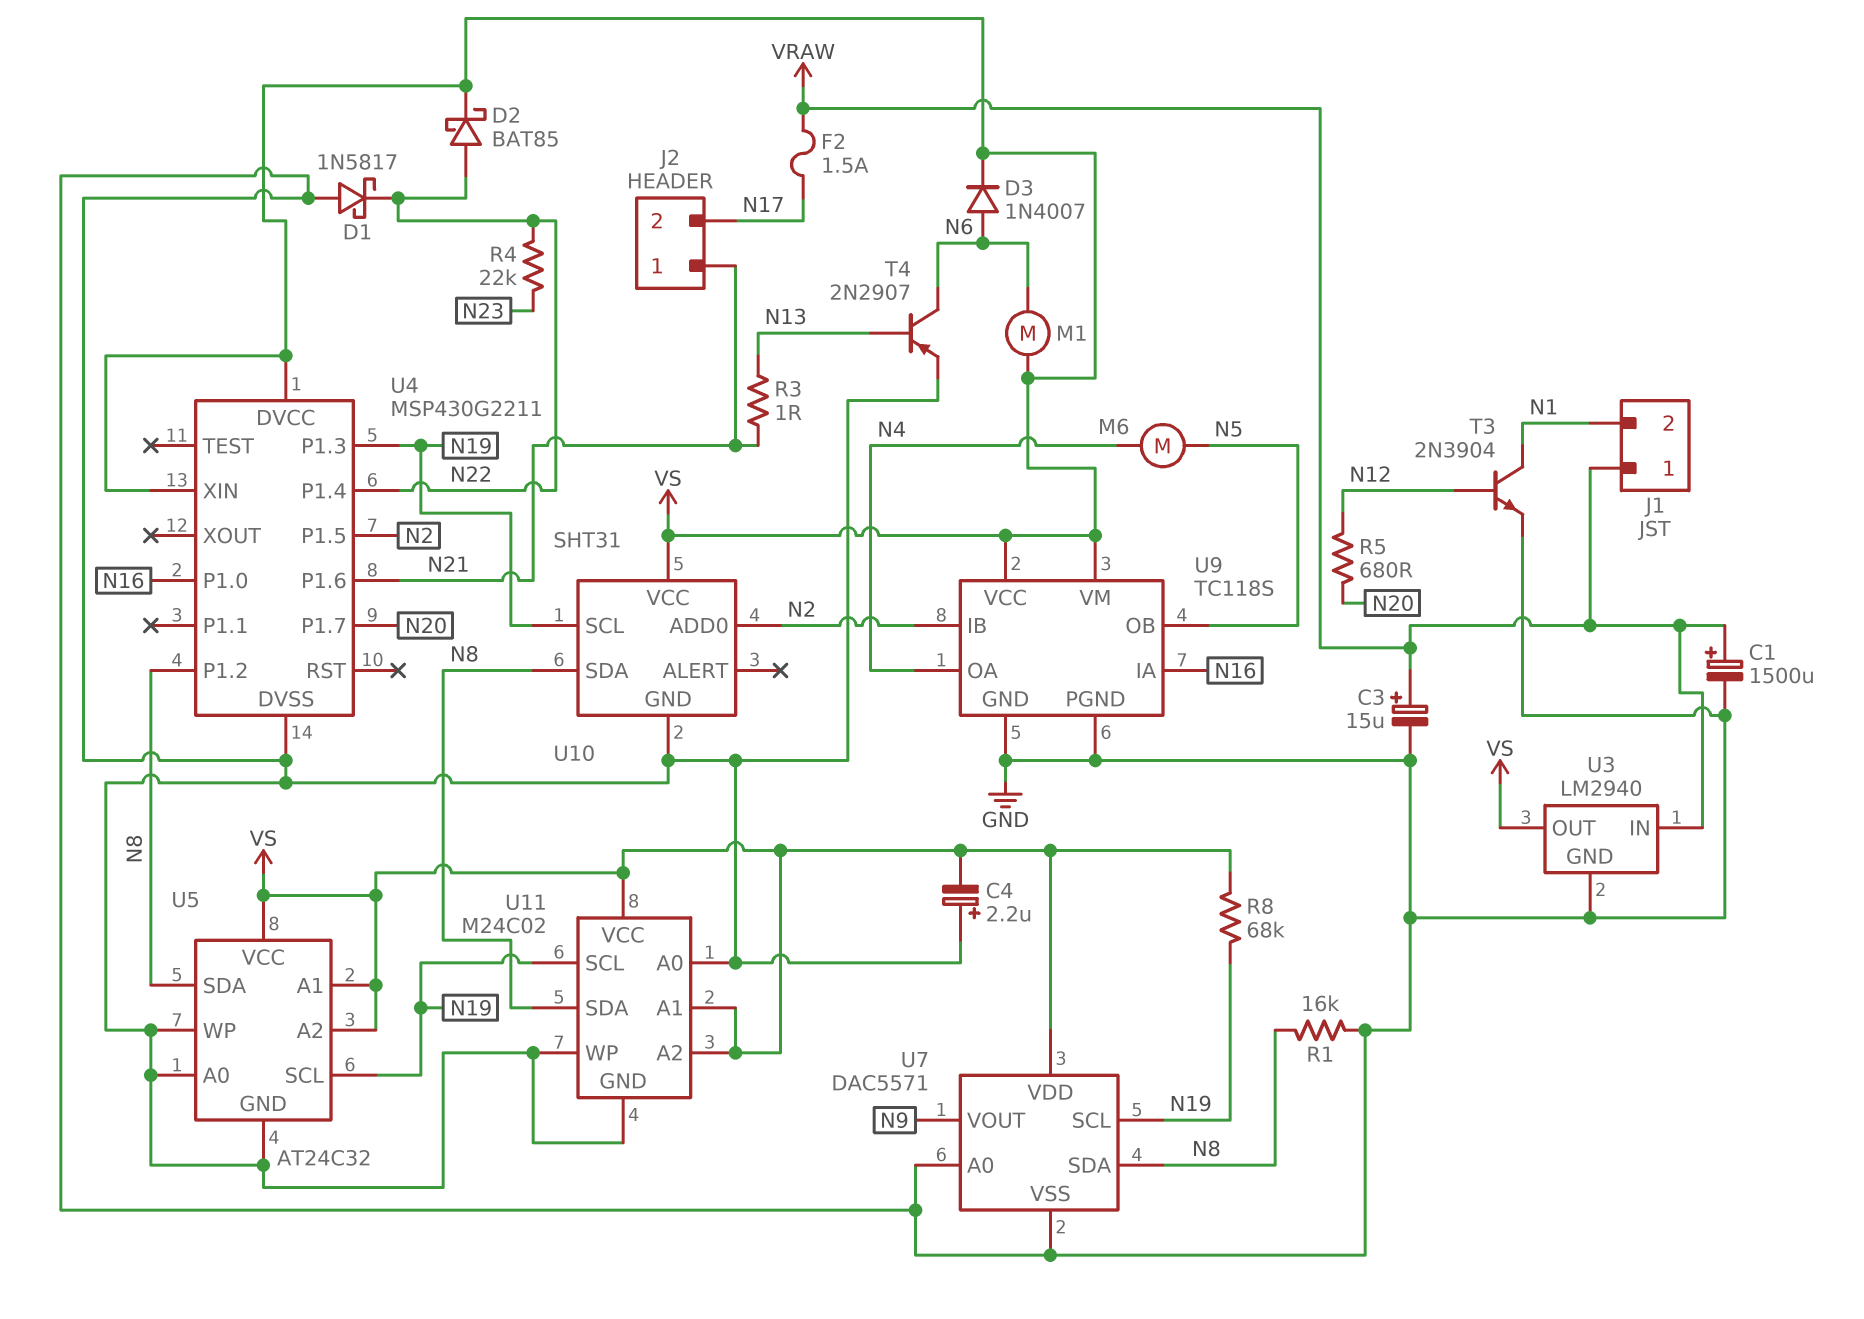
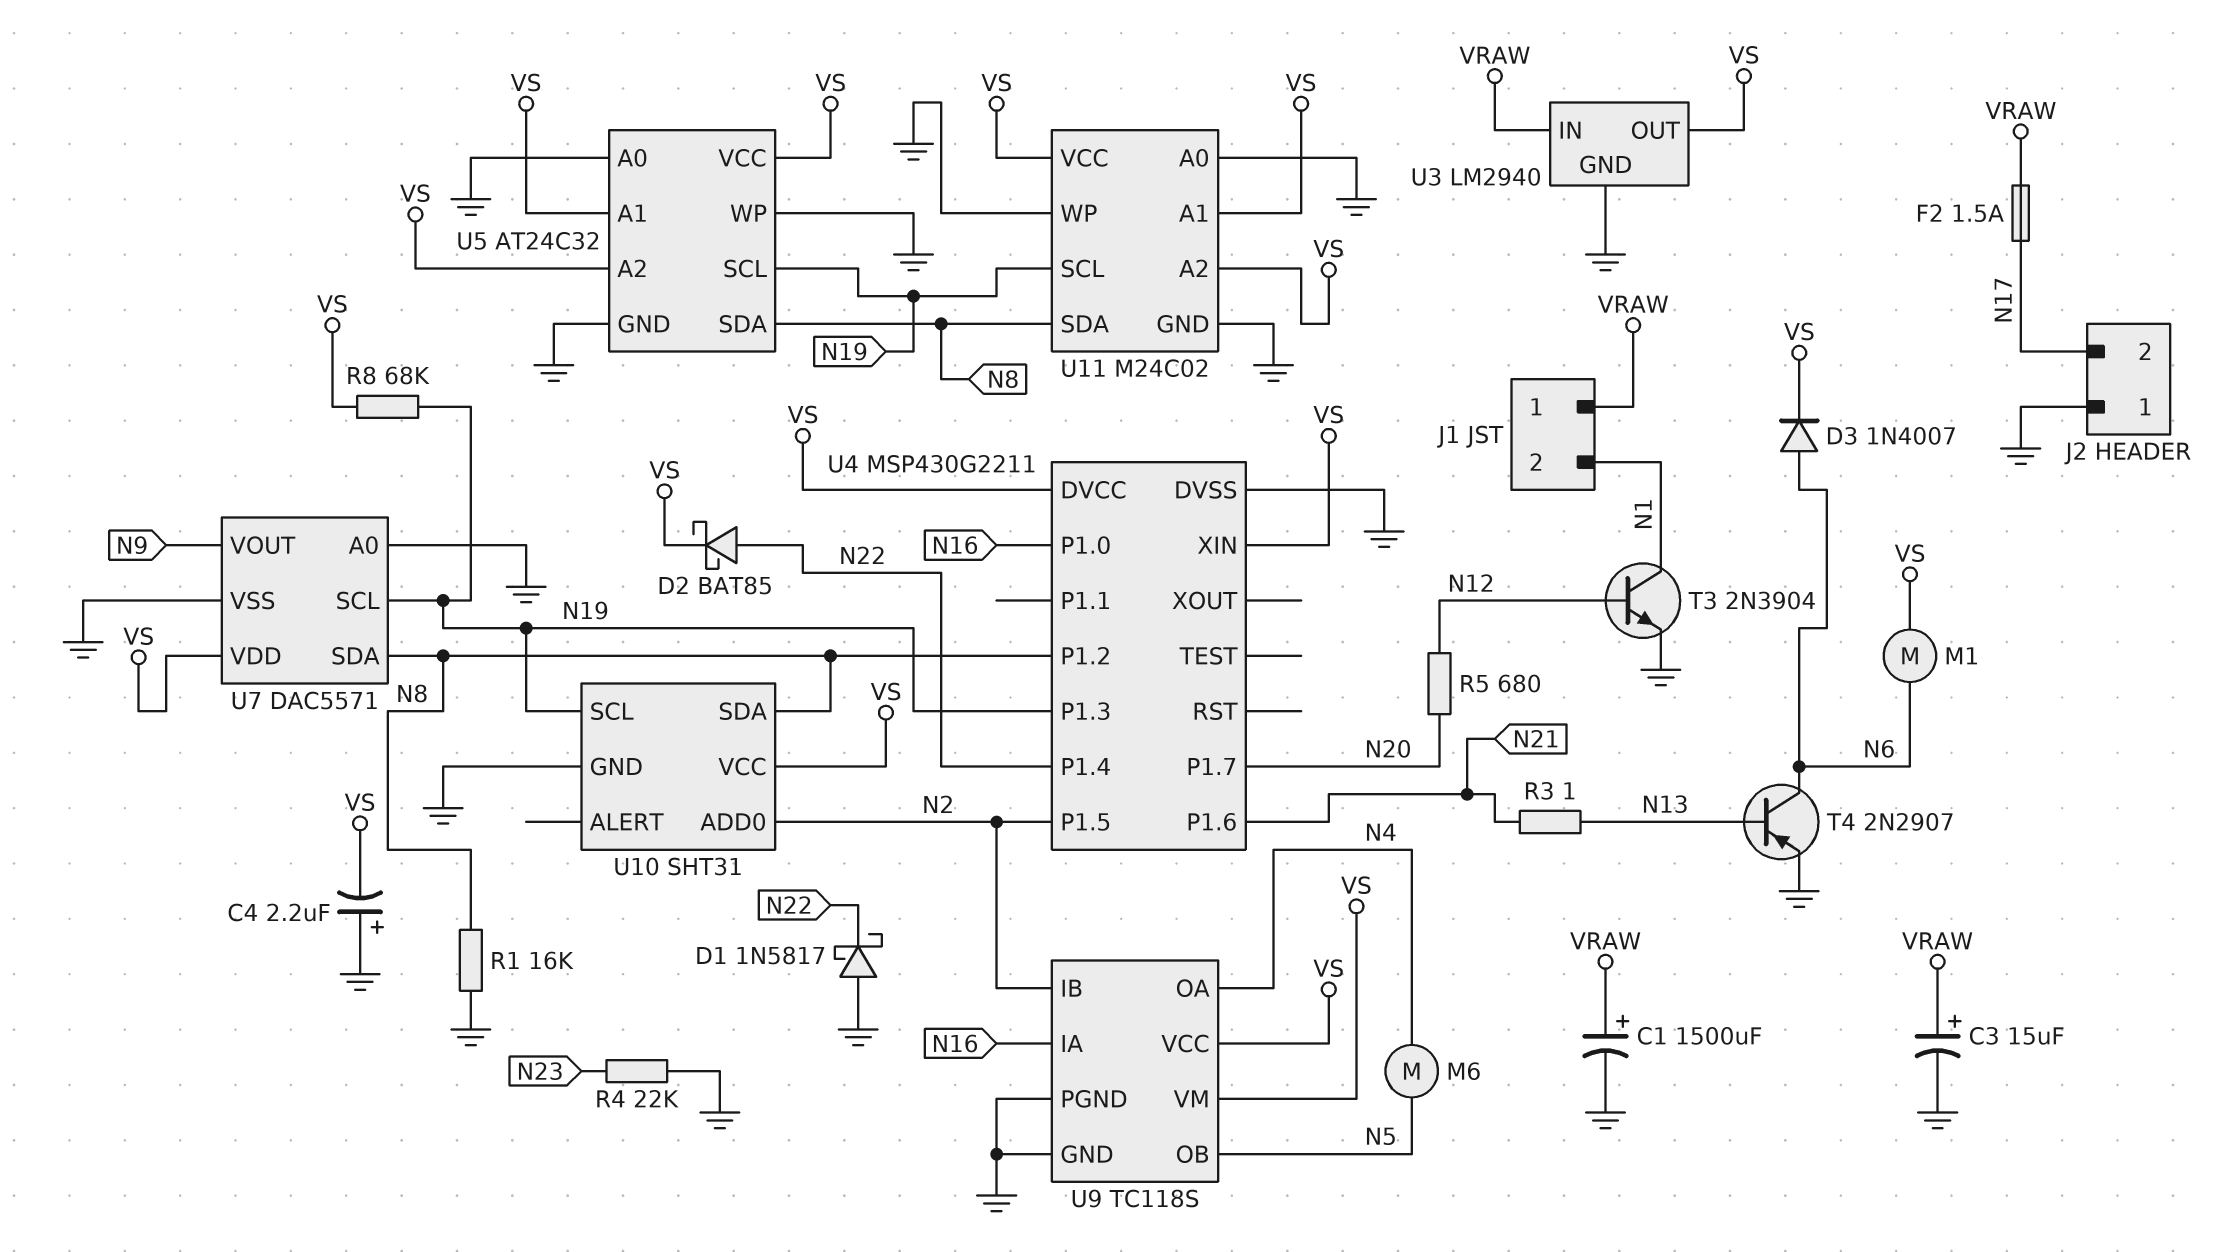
J2 pin 1: N21 -> GND
R4: 22k (N22, N23) -> 22k (GND, N23)

